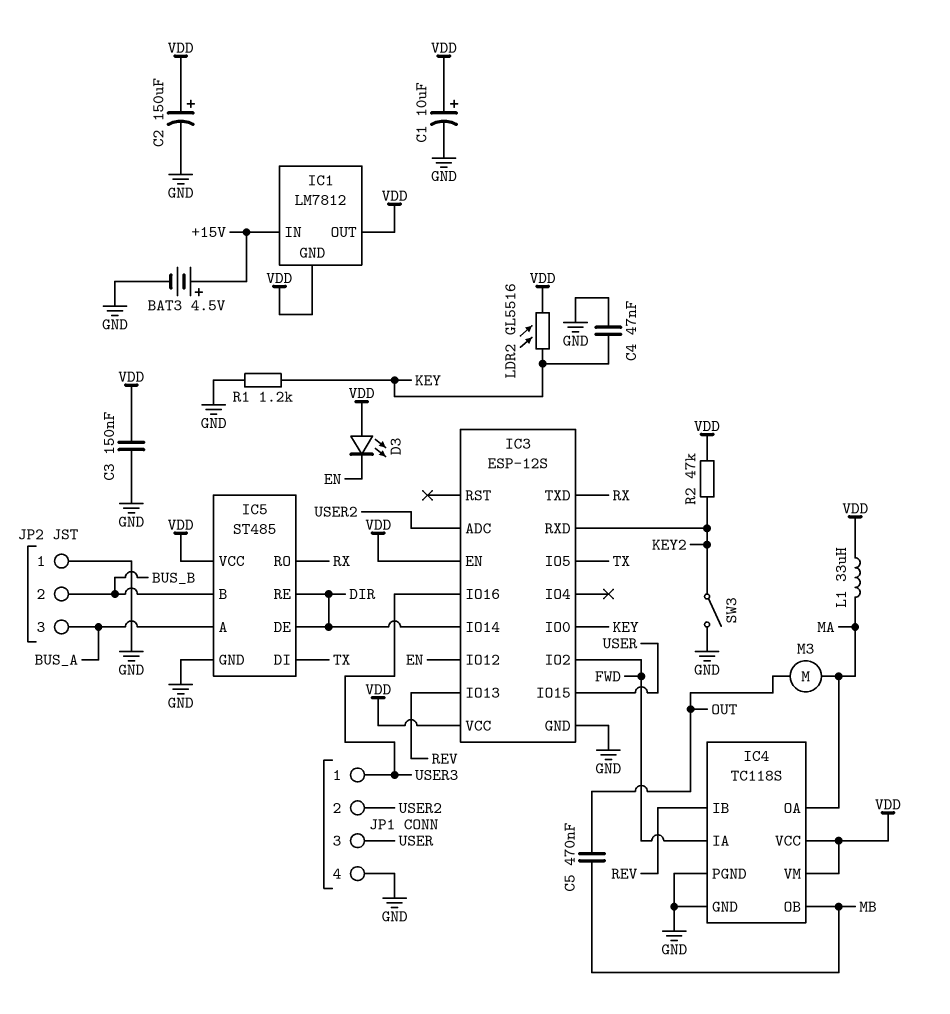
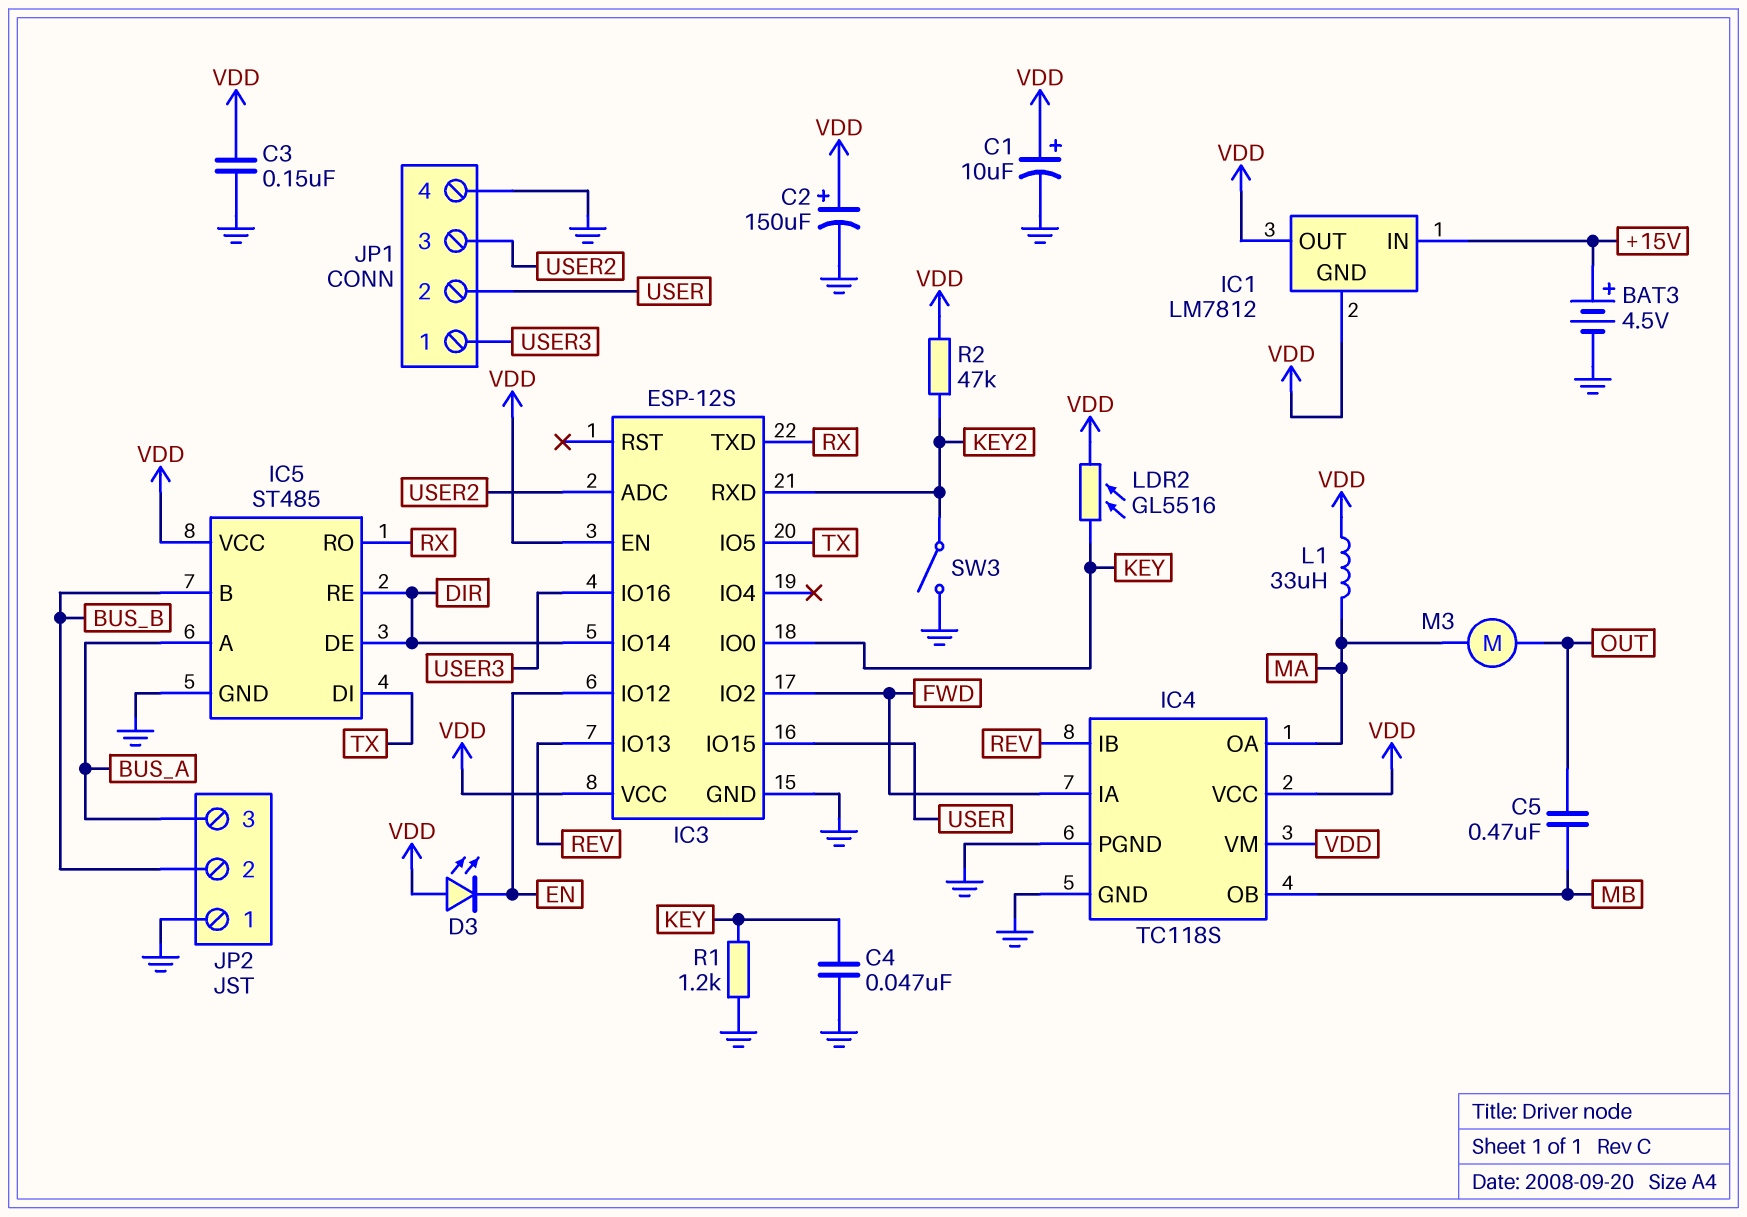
JP1 pin 2: USER2 -> USER
JP1 pin 3: USER -> USER2

